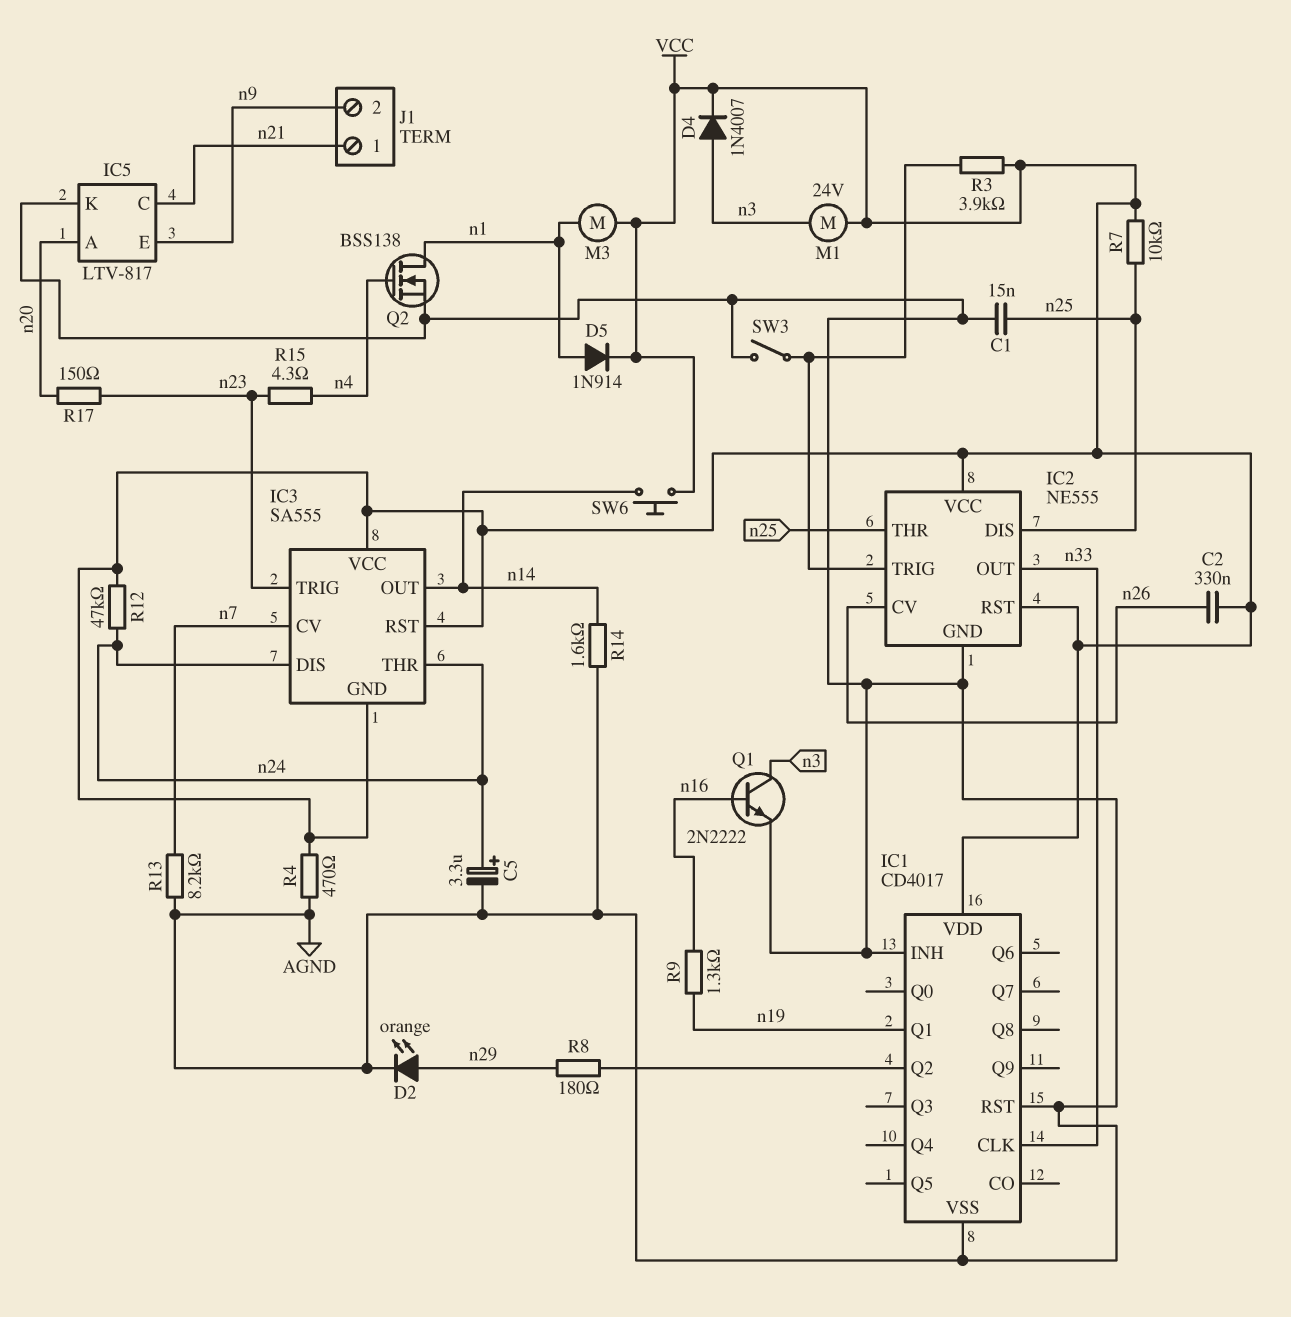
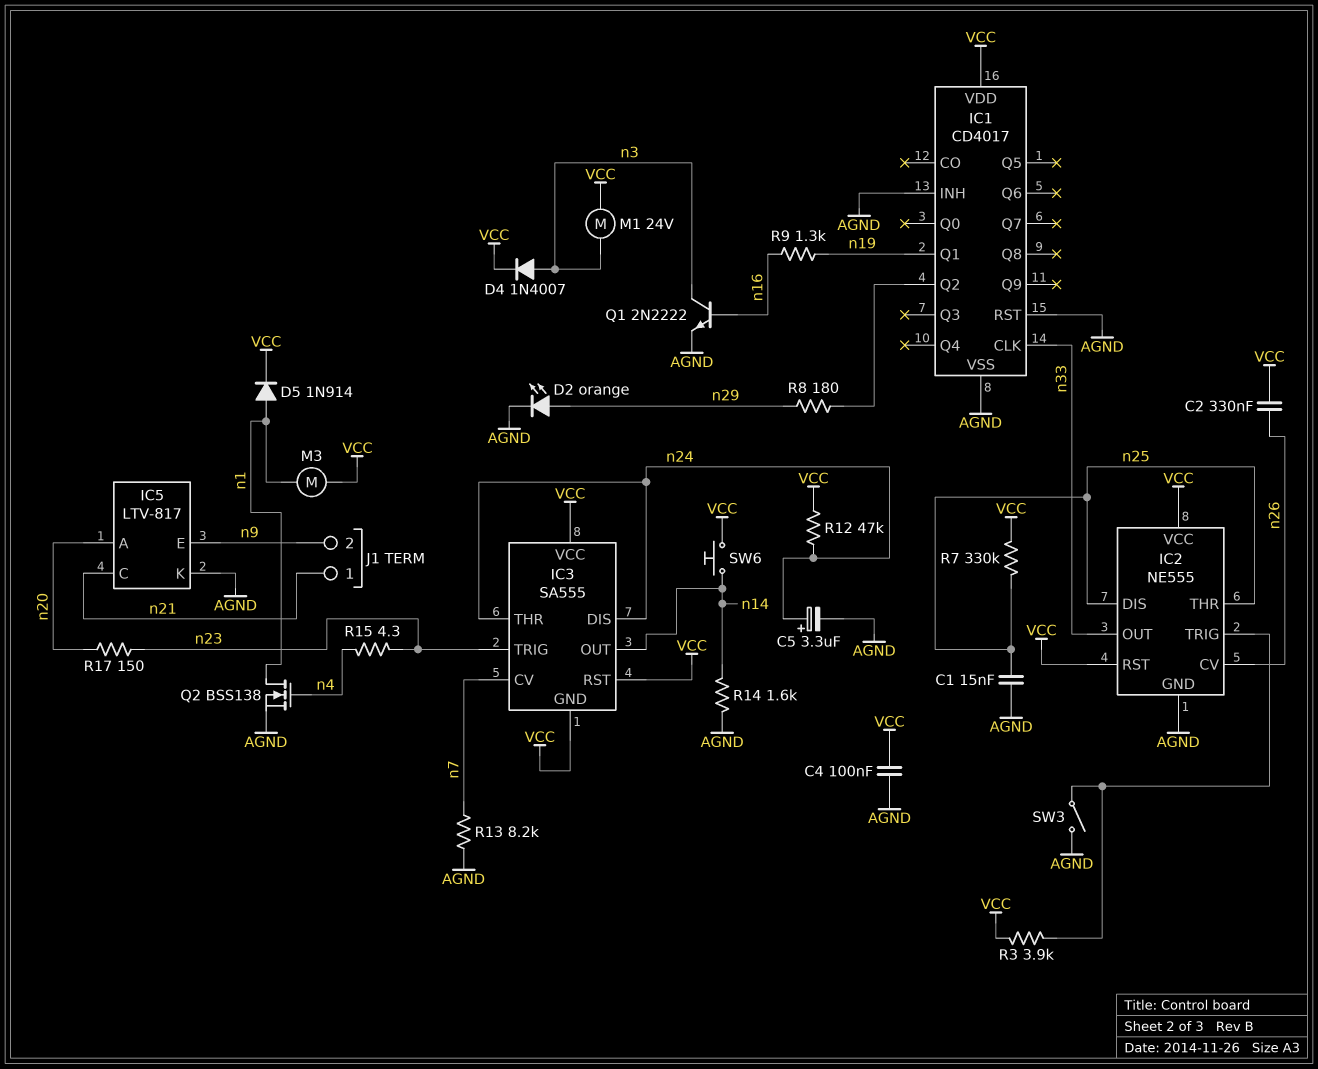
C4: none -> 100nF (AGND, VCC)
R4: 470 (AGND, VCC) -> none
R7: 10k (VCC, n25) -> 330k (VCC, n25)

